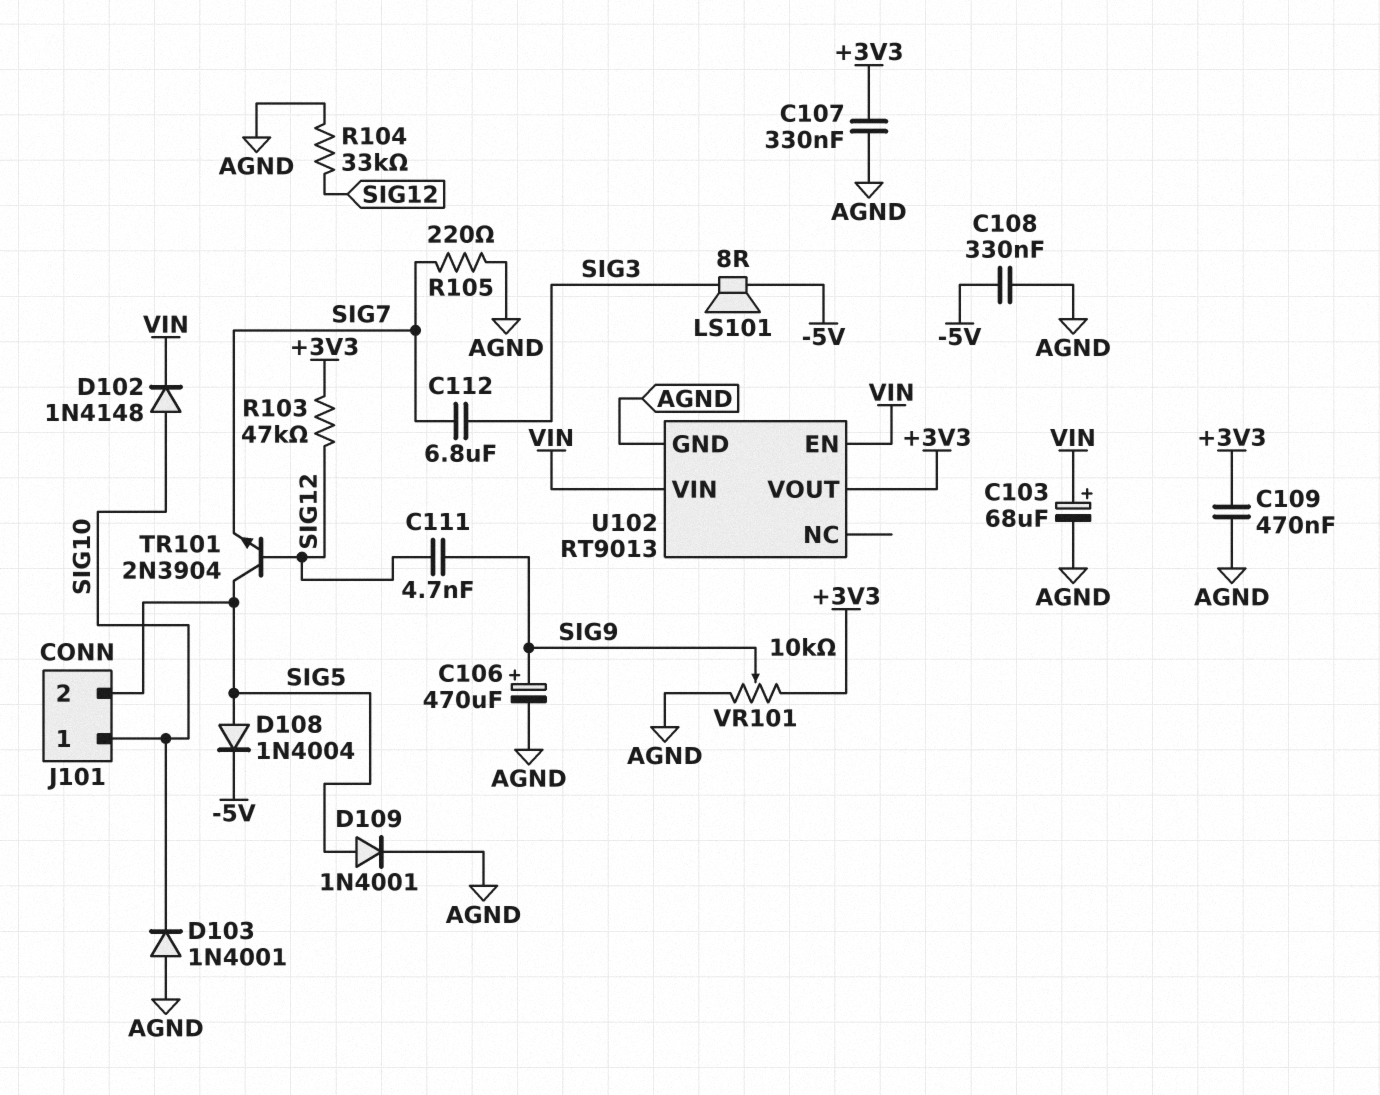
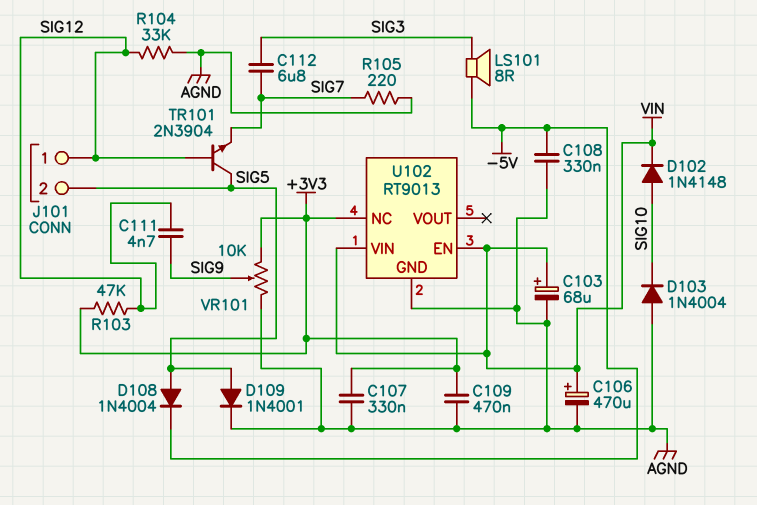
C106: 470uF (plus SIG9, minus AGND) -> 470uF (plus VIN, minus AGND)
D103: diode 1N4001 (A AGND, K SIG10) -> diode 1N4004 (A AGND, K SIG10)
J101 pin 1: SIG10 -> SIG12
U102 pin NC: none -> +3V3
U102 pin VOUT: +3V3 -> none

